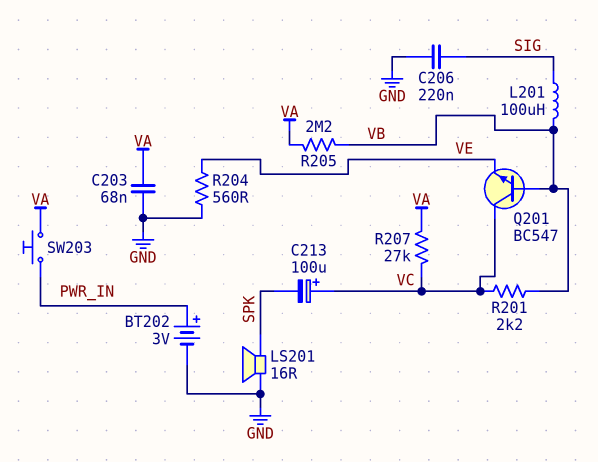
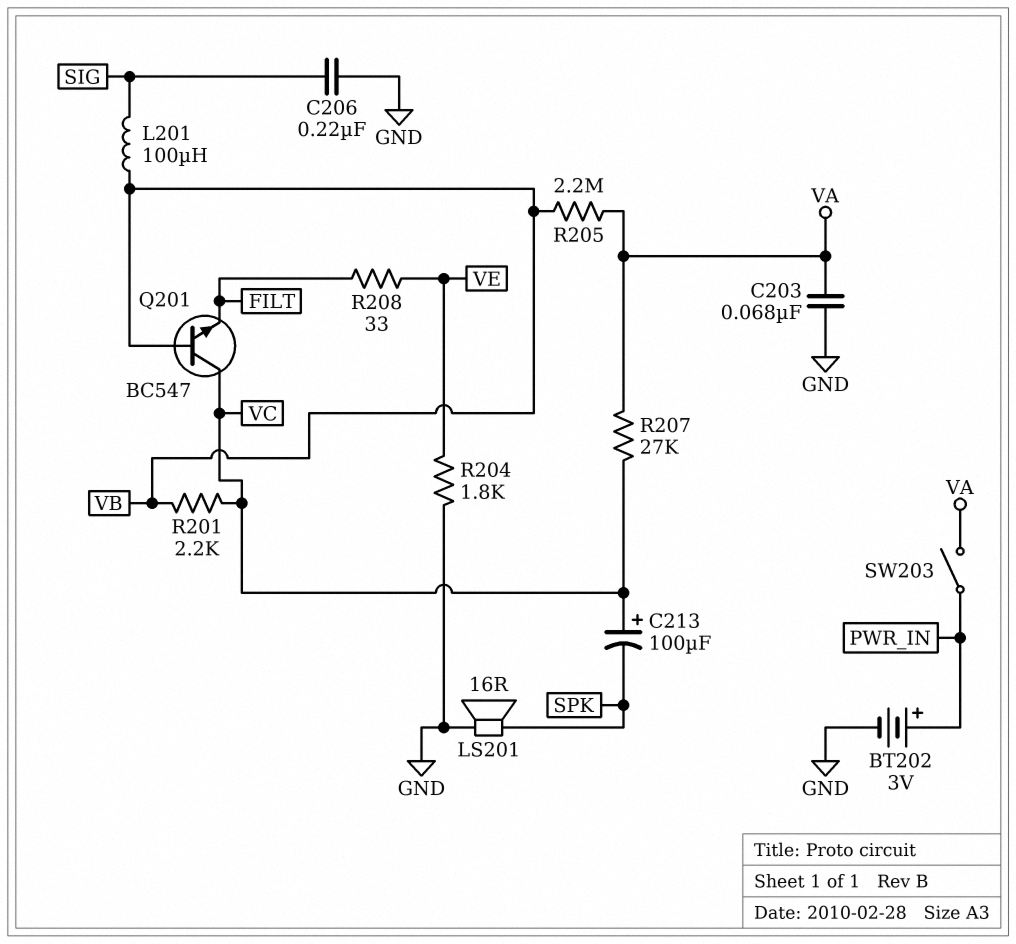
Q201: NPN BC547 (B VB, C VC, E VE) -> NPN BC547 (B VB, C VC, E FILT)
R204: 560 (GND, VE) -> 1.8k (GND, VE)
R208: none -> 33 (FILT, VE)
SW203: button (PWR_IN, VA) -> switch (PWR_IN, VA)

